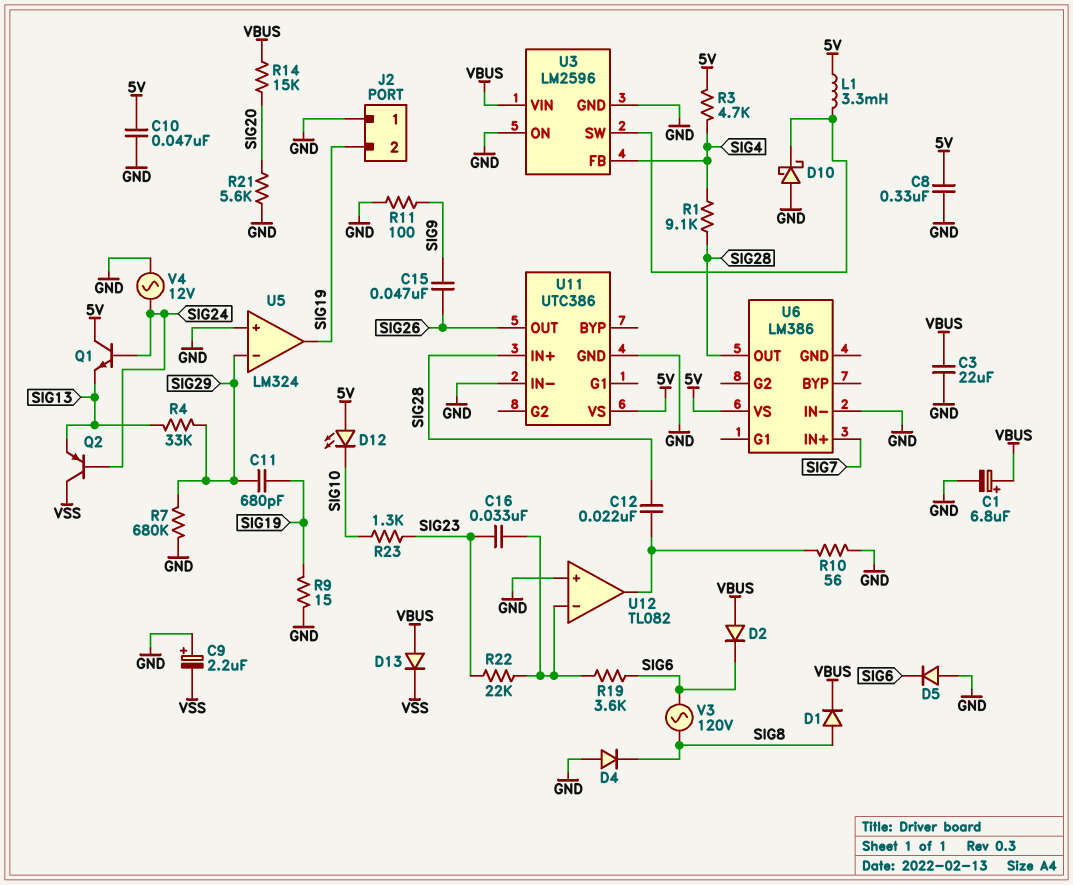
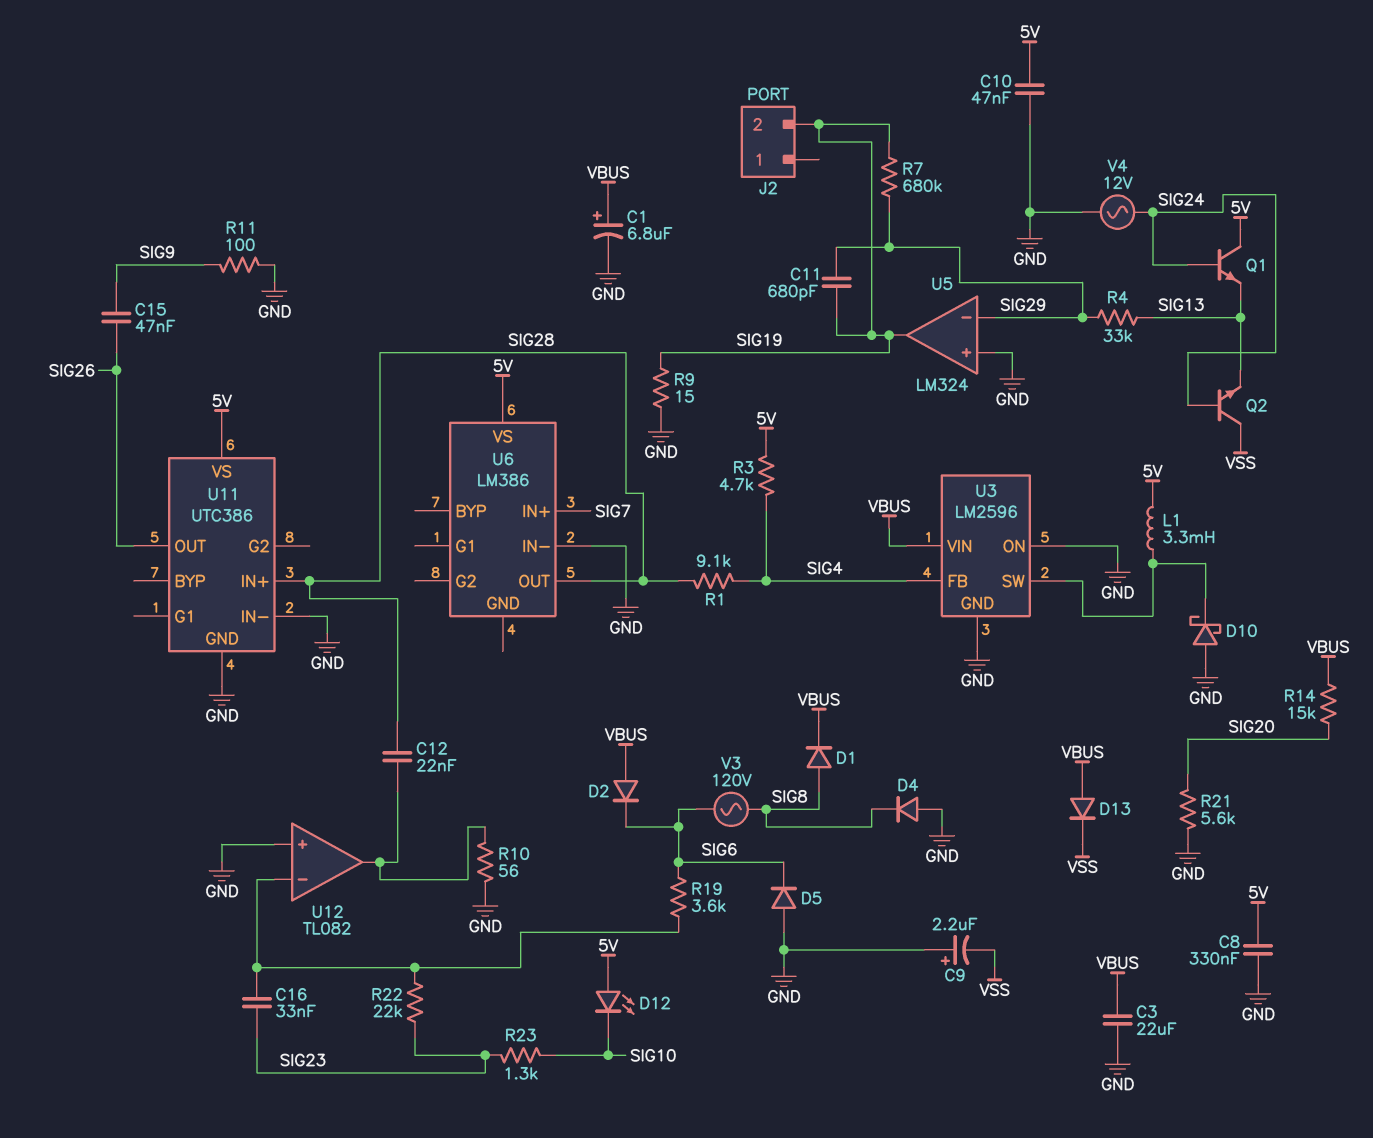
J2 pin 1: GND -> none
Q2: PNP (B SIG24, C VSS, E SIG13) -> NPN (B SIG24, C VSS, E SIG13)
R7: 680k (GND, SIG29) -> 680k (SIG19, SIG29)

